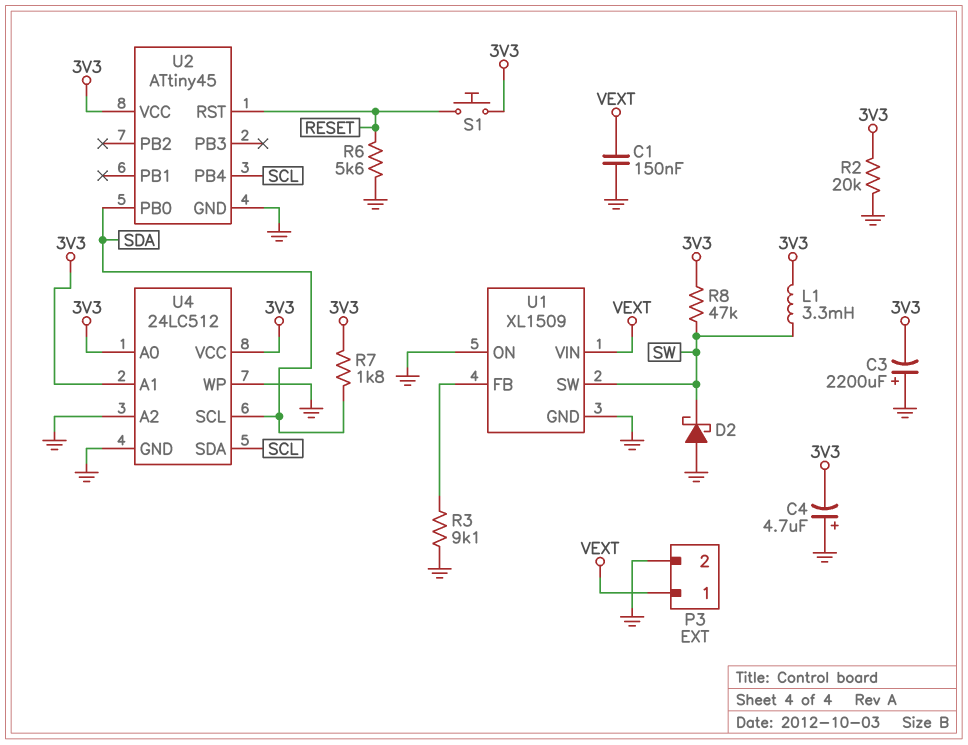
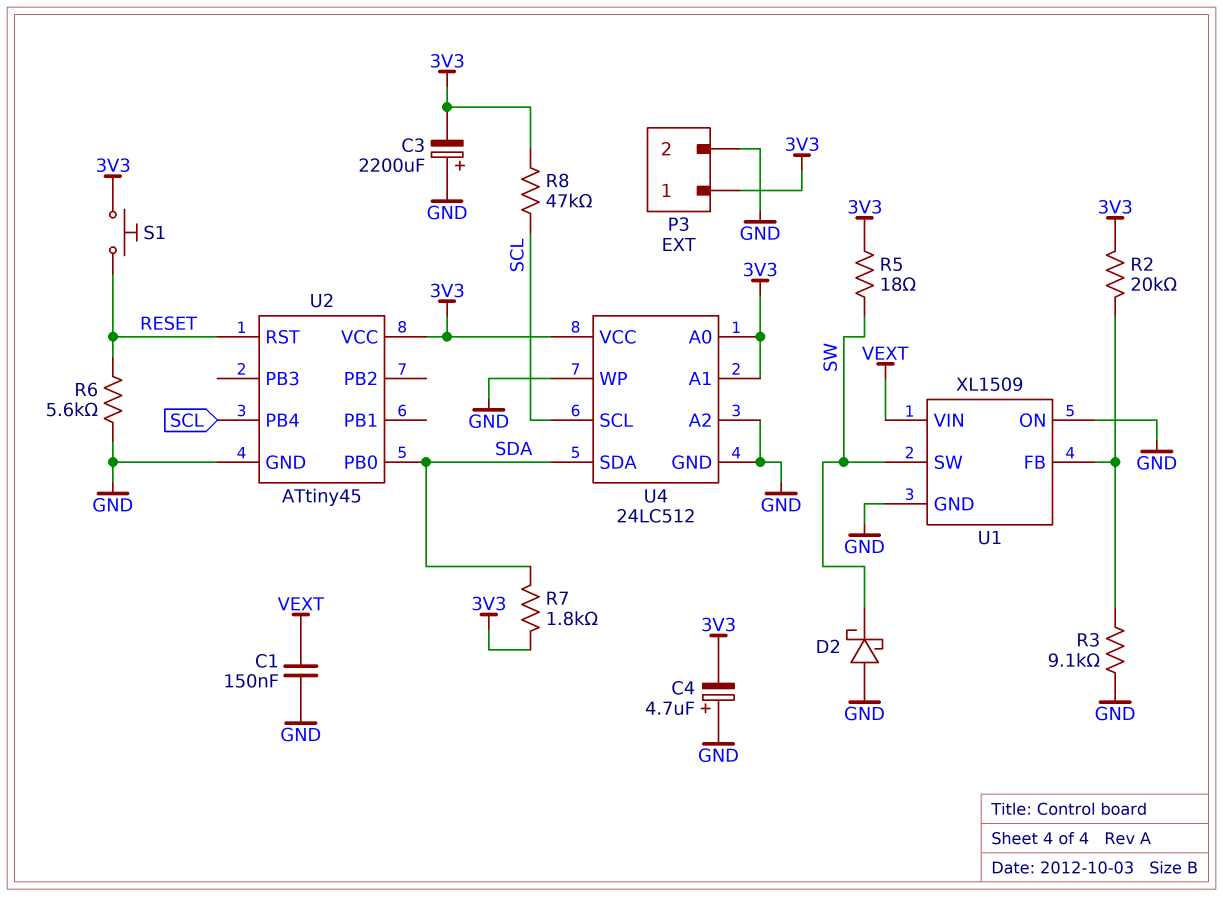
L1: 3.3mH (3V3, SW) -> none
P3 pin 1: VEXT -> 3V3
R2: 20k (3V3, GND) -> 20k (3V3, U1/FB)
R5: none -> 18 (3V3, SW)
R8: 47k (3V3, SW) -> 47k (3V3, SCL)
U4 pin SCL: SDA -> SCL
U4 pin SDA: SCL -> SDA

